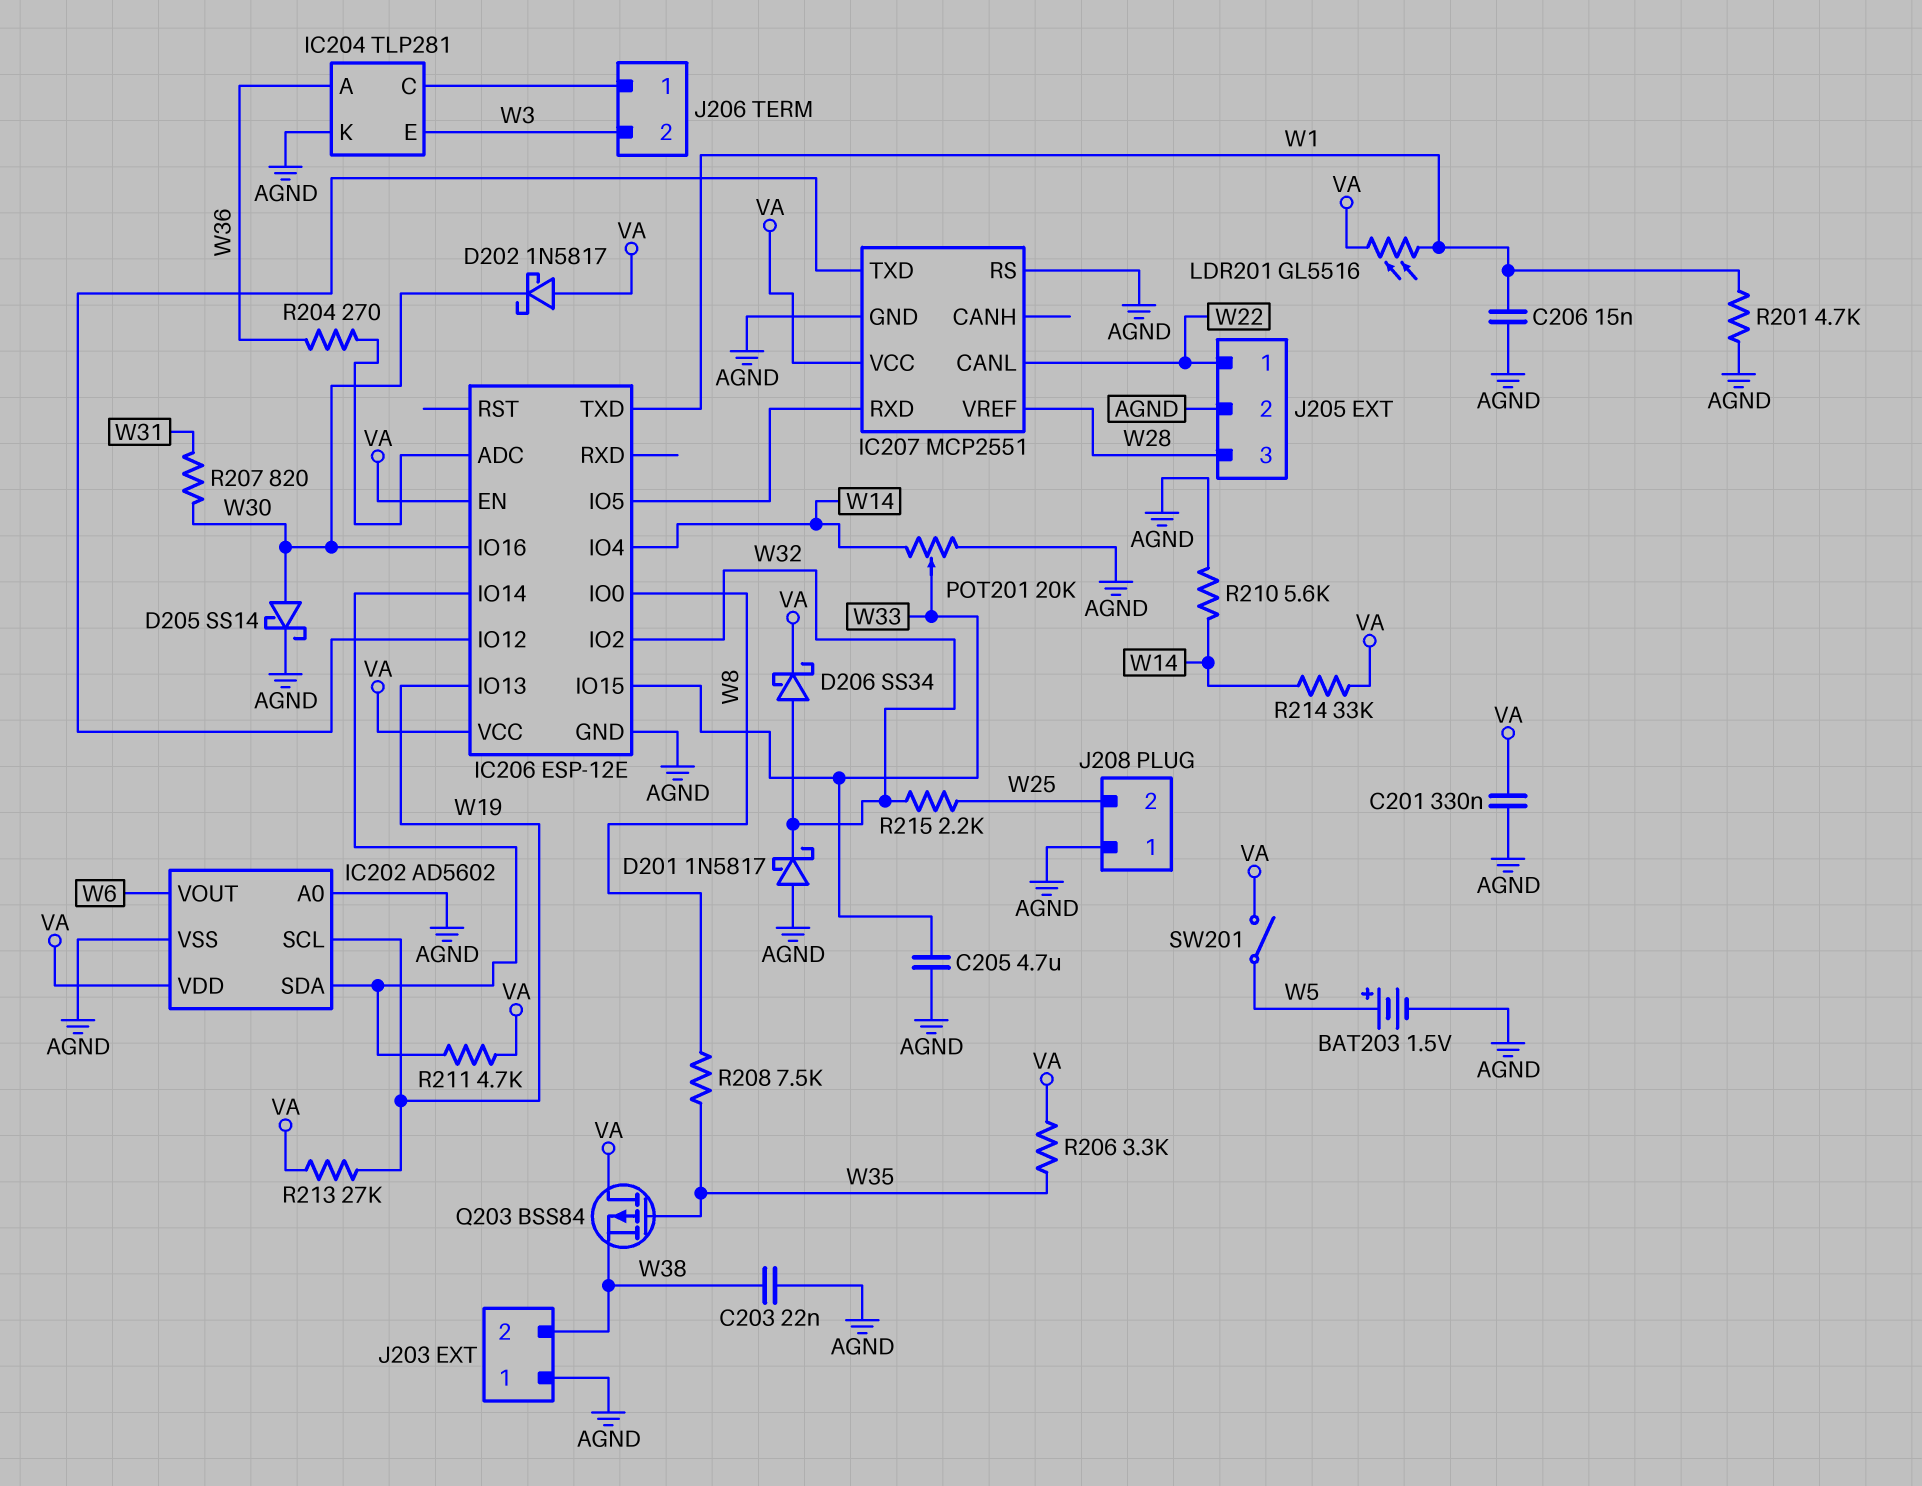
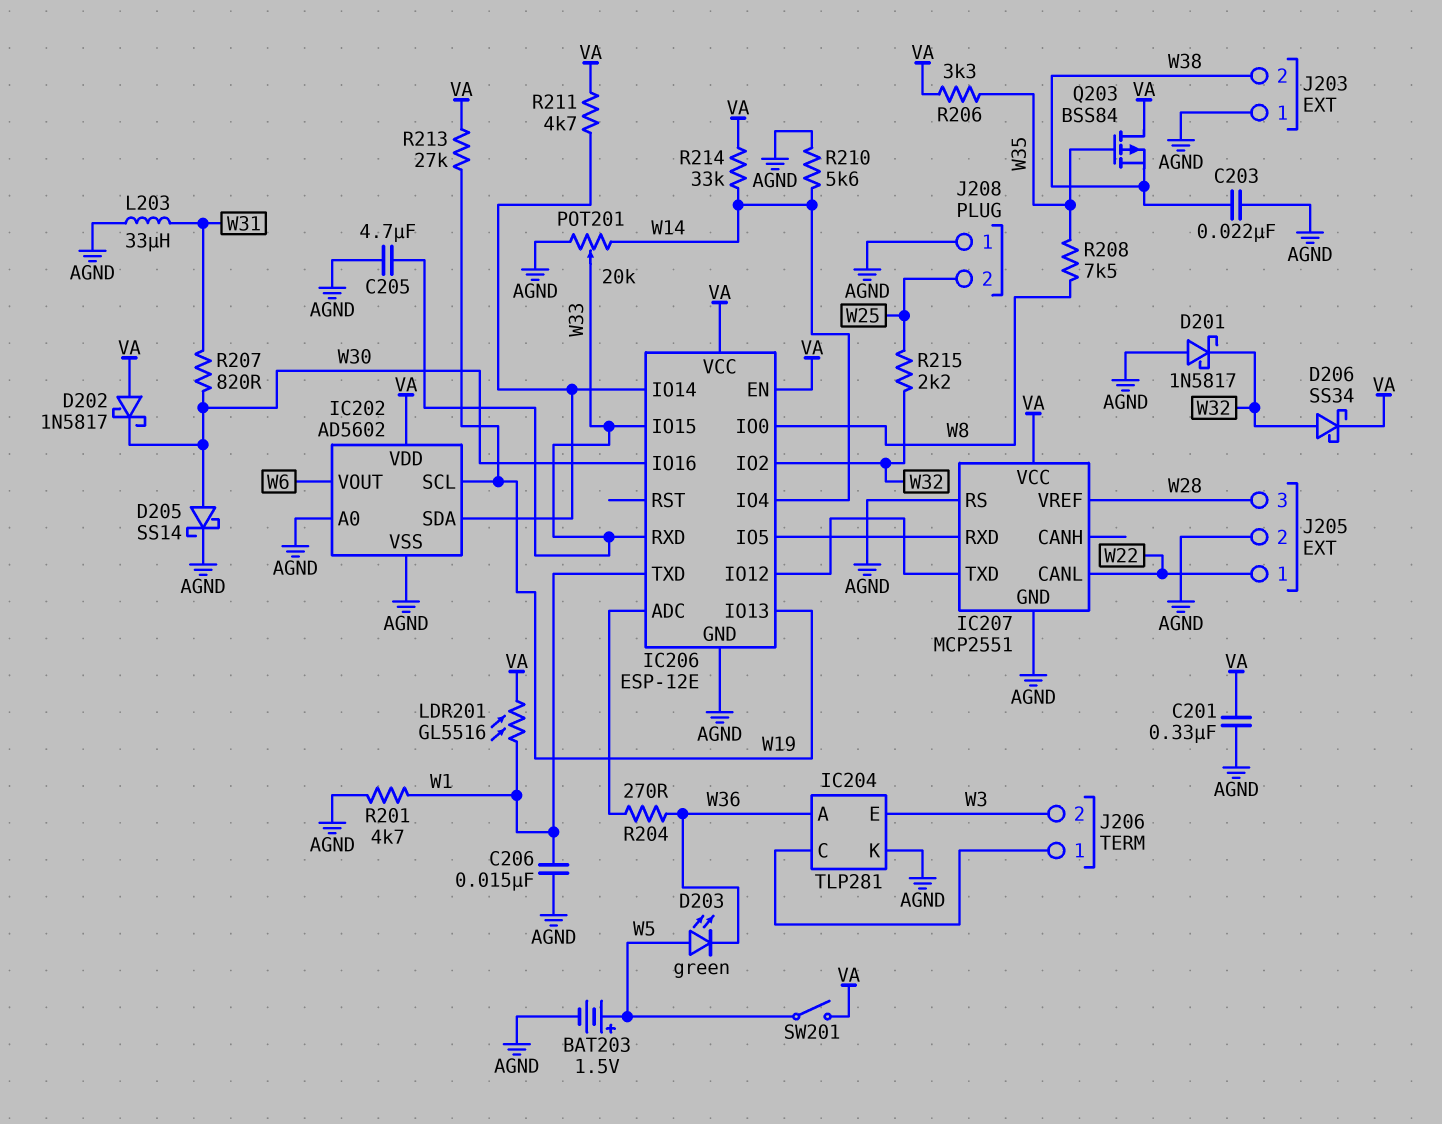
D203: none -> LED green (A W5, K W36)
IC206 pin RXD: none -> W33
L203: none -> 33uH (AGND, W31)

